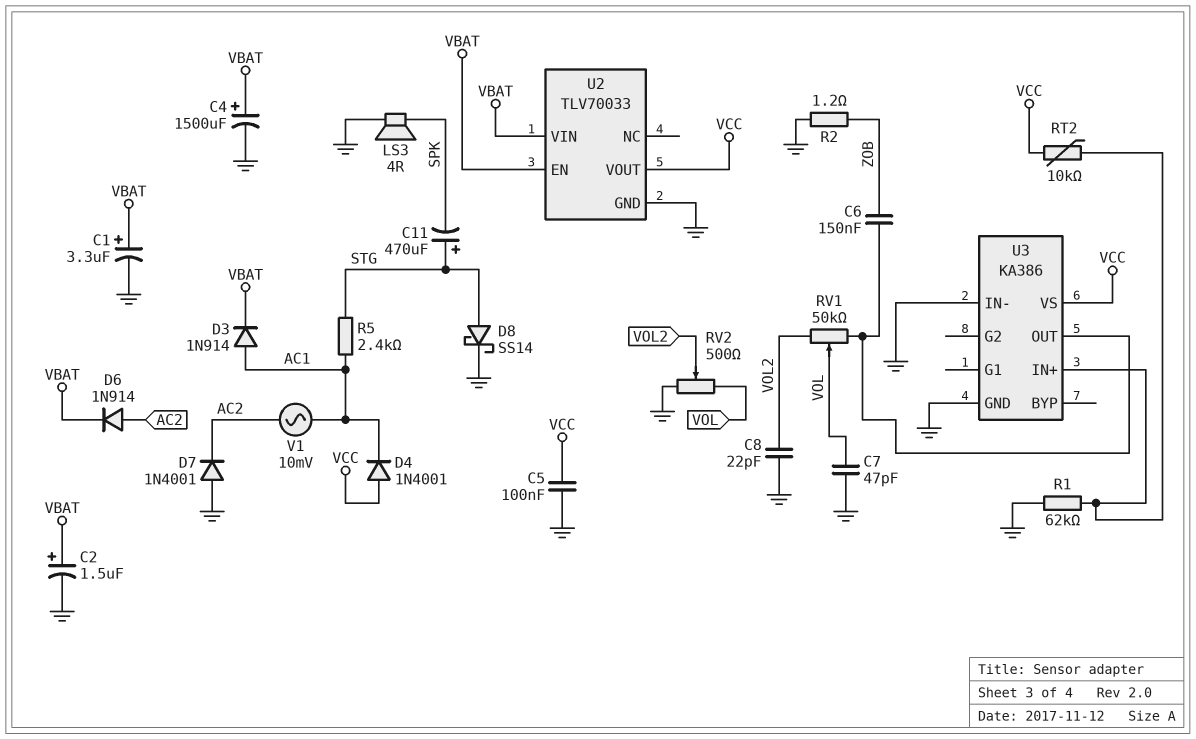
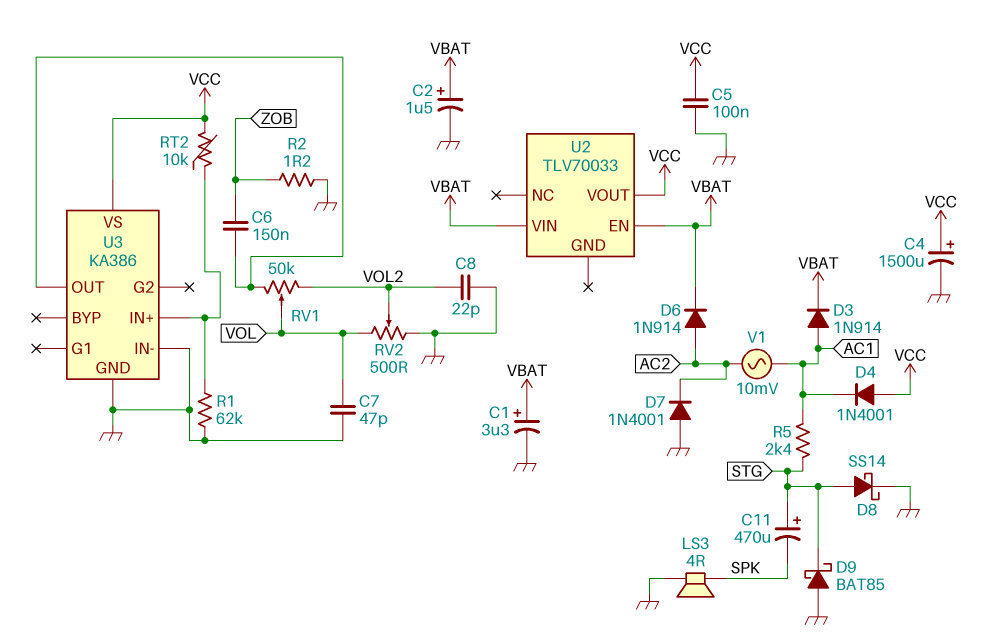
C4: 1500uF (plus VBAT, minus GND) -> 1500uF (plus VCC, minus GND)
D9: none -> schottky BAT85 (A GND, K STG)
U2 pin GND: GND -> none

